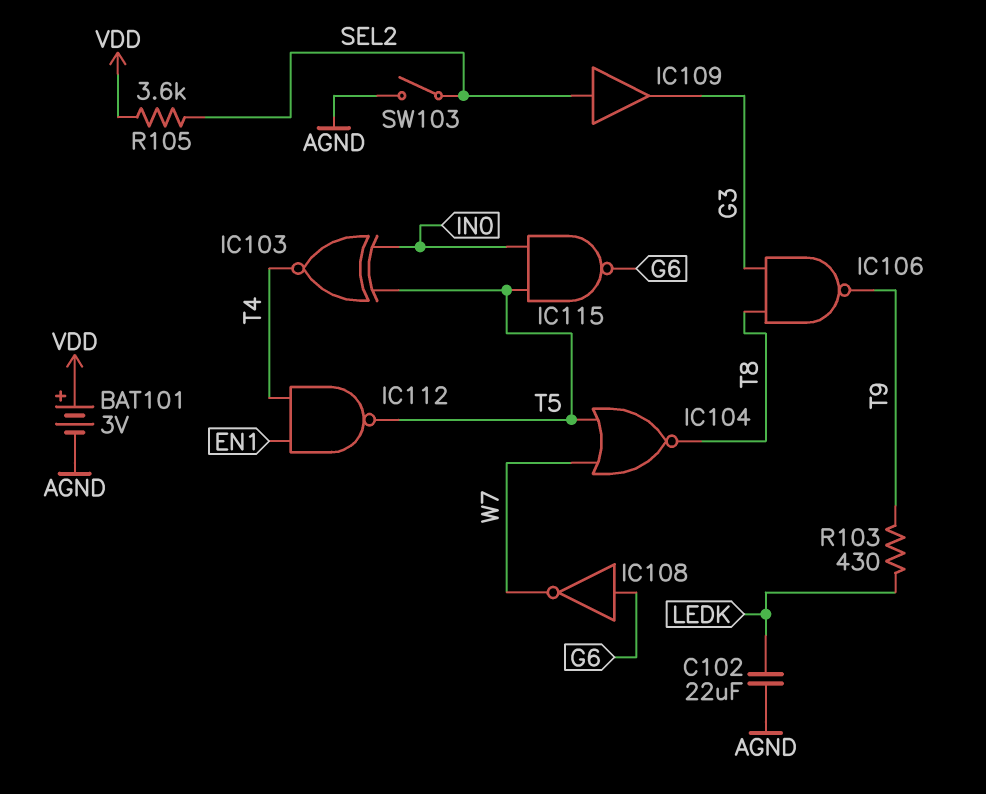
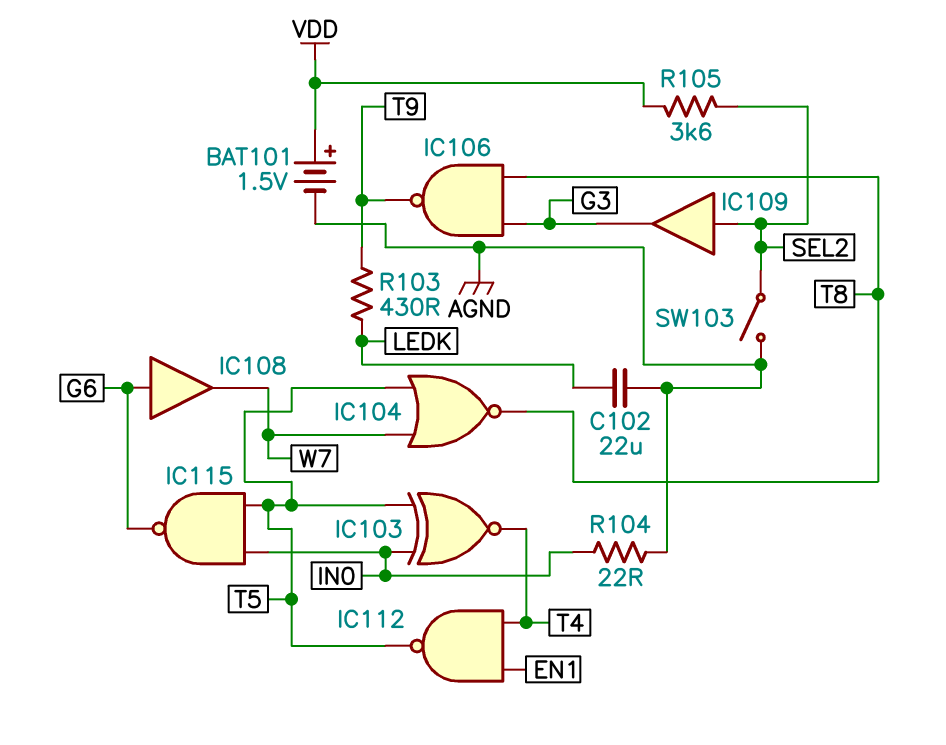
BAT101: 3V (plus VDD, minus AGND) -> 1.5V (plus VDD, minus AGND)
IC108: NOT (in G6, out W7) -> buffer (in G6, out W7)
R104: none -> 22 (AGND, IN0)

